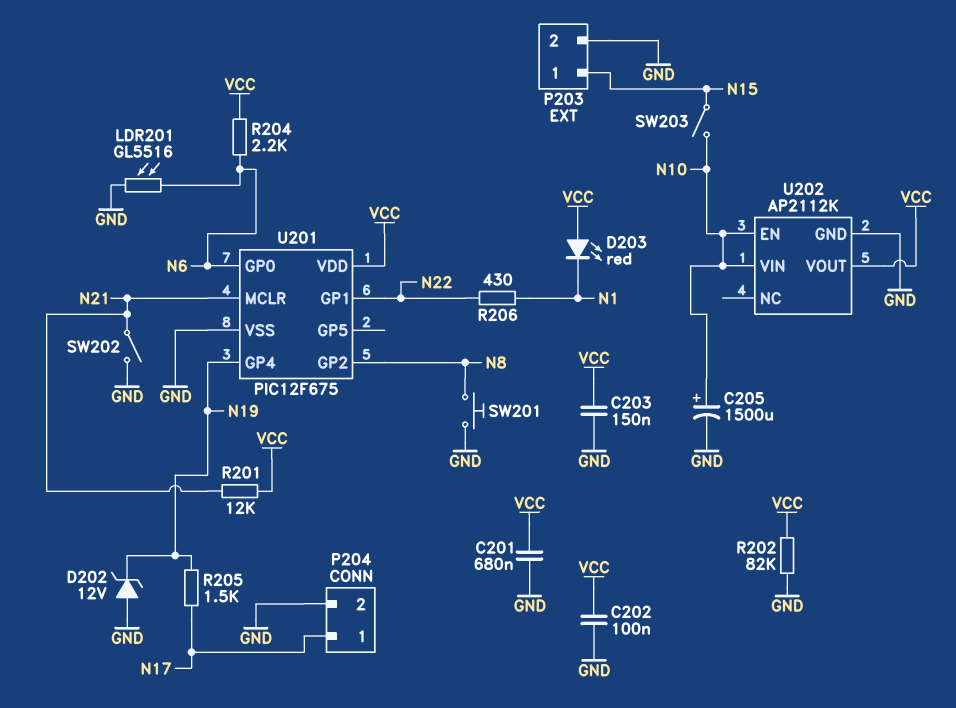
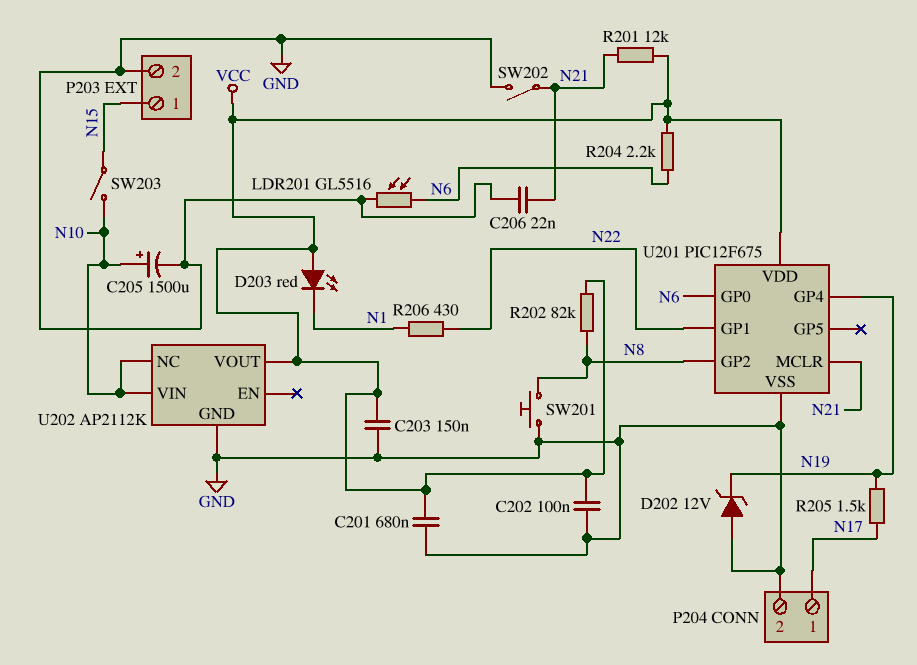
C206: none -> 22nF (GND, N21)
R202: 82k (GND, VCC) -> 82k (N8, VCC)
U202 pin EN: N10 -> none
U202 pin NC: none -> N10

